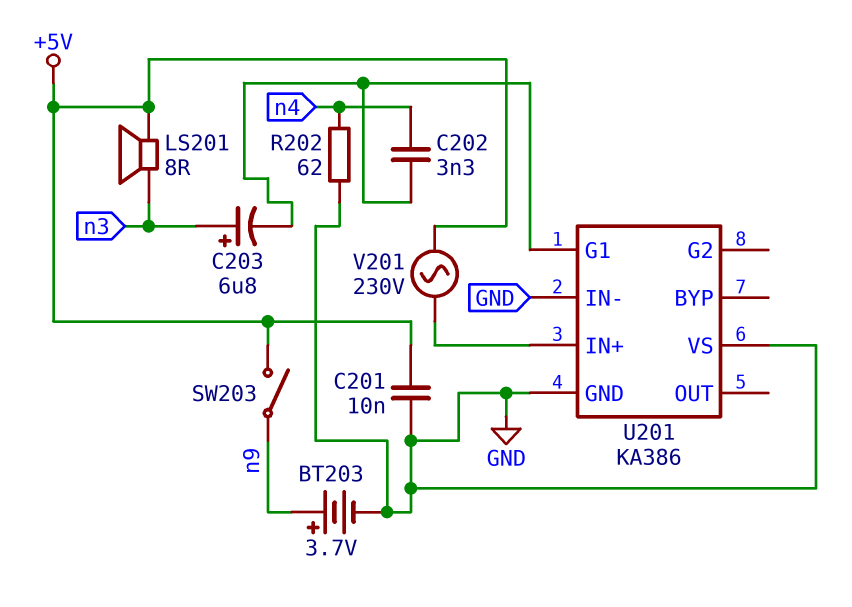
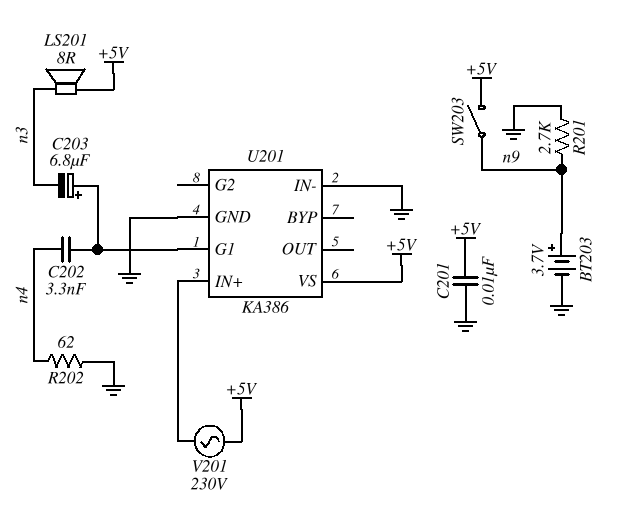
C203: 6.8uF (plus n3, minus U201/G1) -> 6.8uF (plus U201/G1, minus n3)
R201: none -> 2.7k (GND, n9)
U201 pin VS: GND -> +5V

